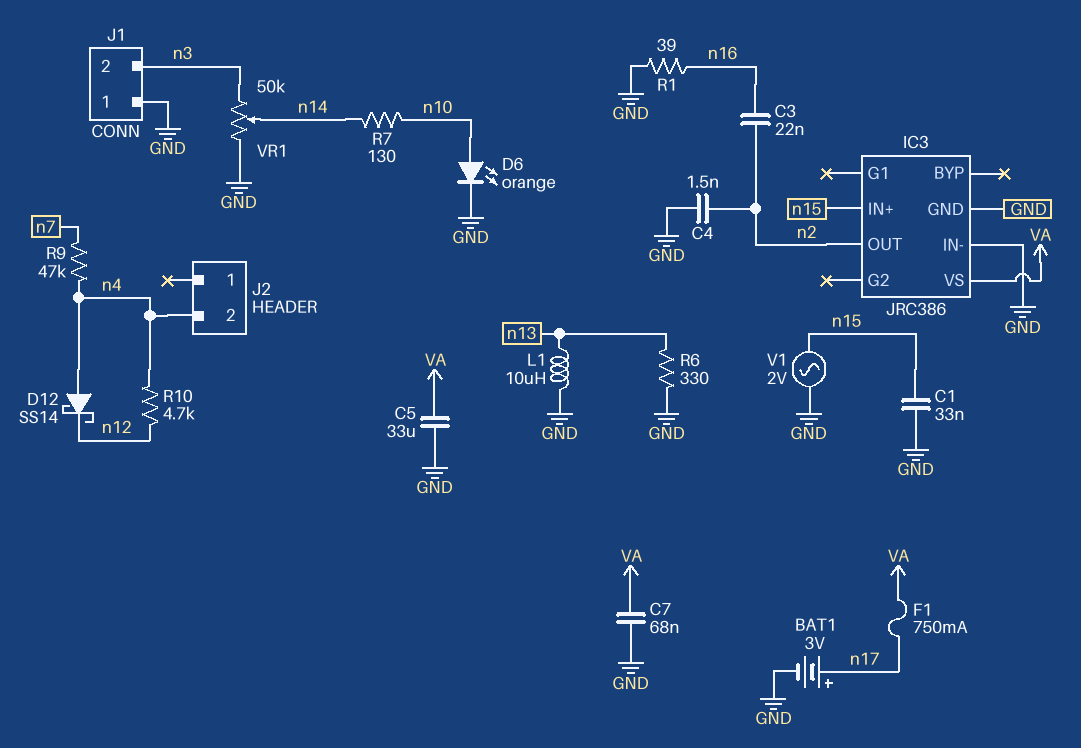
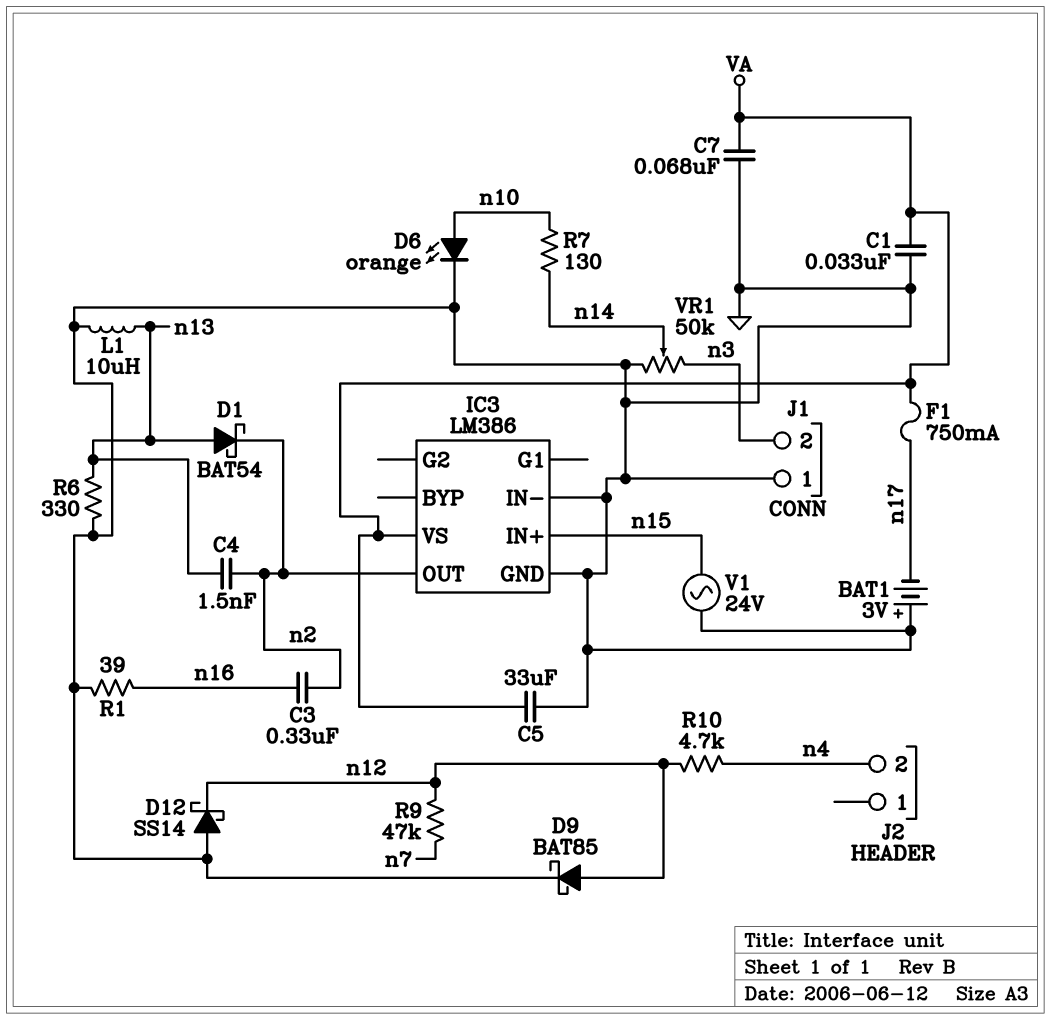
BAT1: 3V (plus n17, minus GND) -> 3V (plus GND, minus n17)
C1: 33nF (GND, n15) -> 33nF (GND, VA)
C3: 22nF (n2, n16) -> 330nF (n2, n16)
C4: 1.5nF (GND, n2) -> 1.5nF (n2, n13)
D1: none -> schottky BAT54 (A n13, K n2)
D9: none -> schottky BAT85 (A n12, K GND)
D12: schottky SS14 (A n4, K n12) -> schottky SS14 (A GND, K n12)
IC3: JRC386 -> LM386
R9: 47k (n4, n7) -> 47k (n7, n12)
V1: AC 2V (GND, n15) -> AC 24V (GND, n15)

